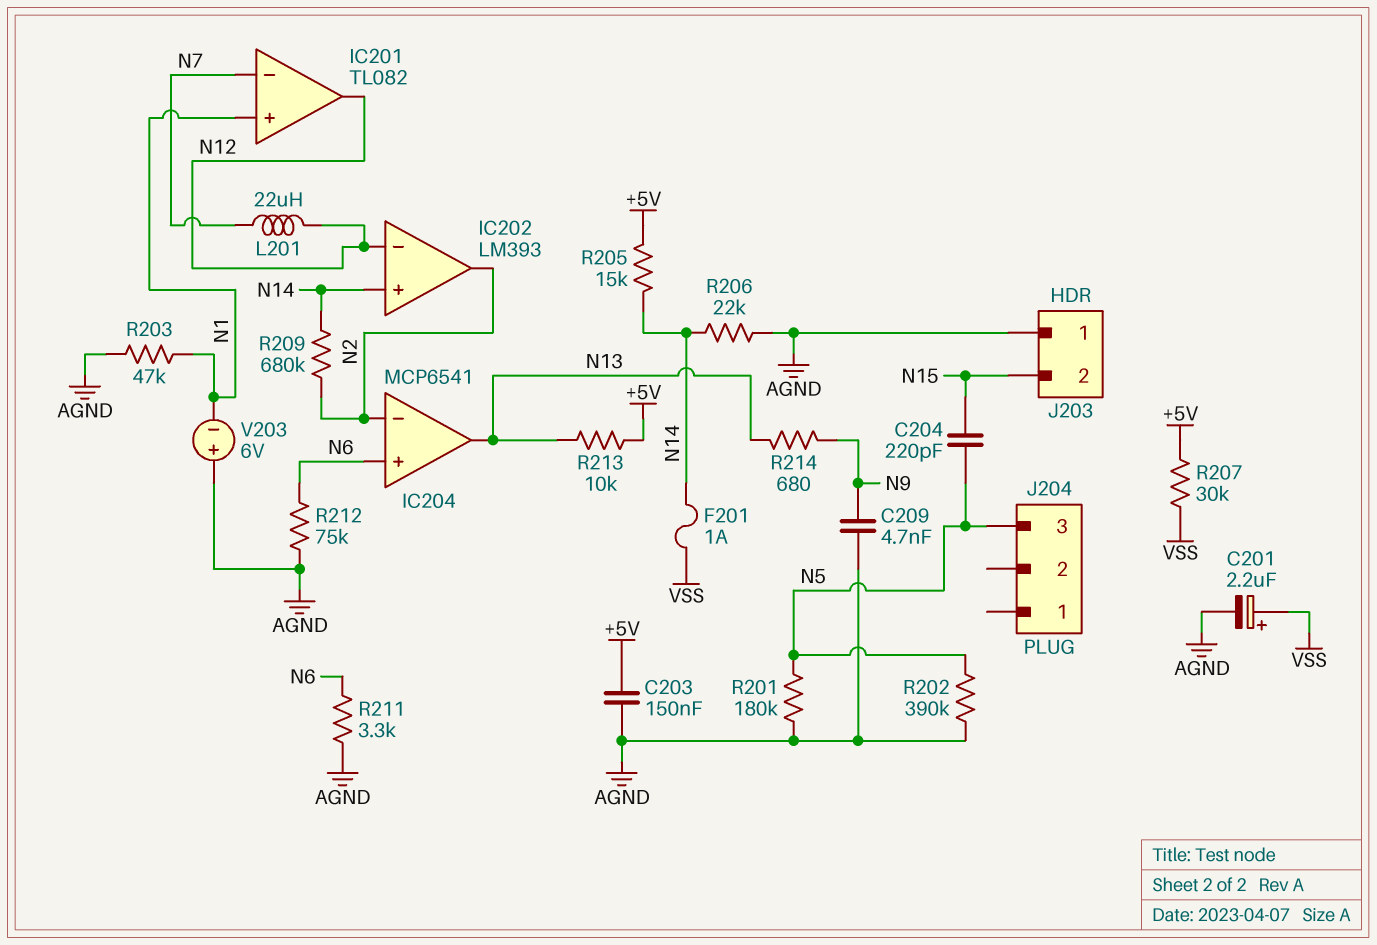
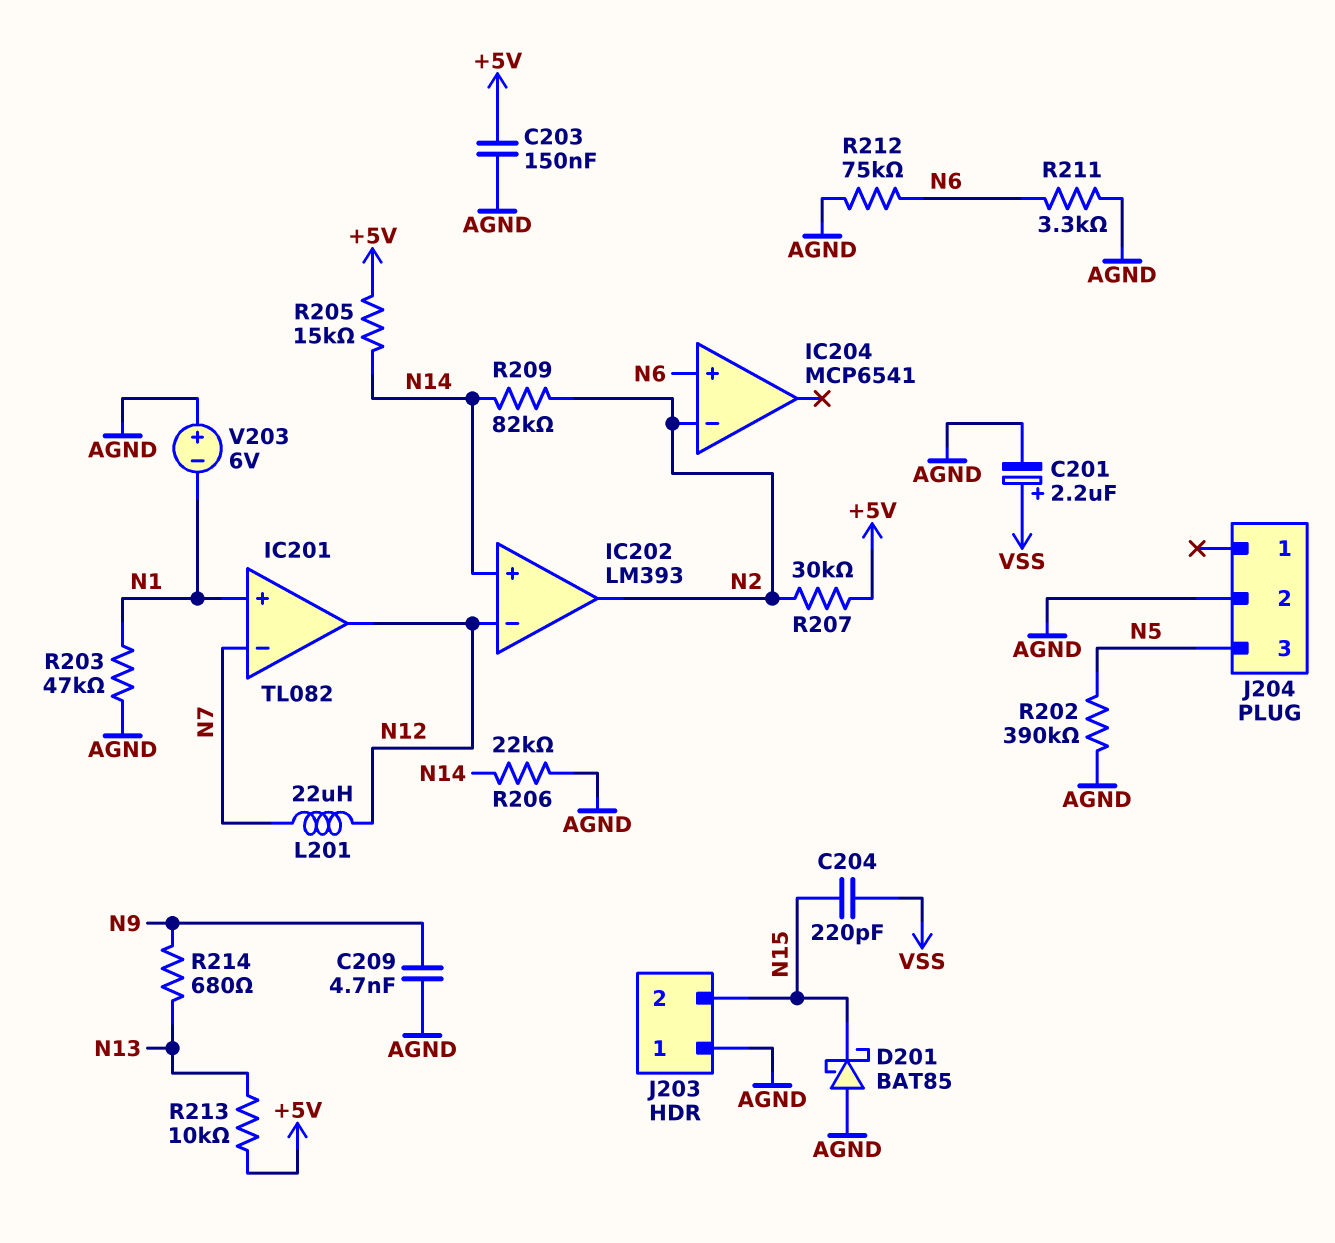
C204: 220pF (N5, N15) -> 220pF (N15, VSS)
D201: none -> schottky BAT85 (A AGND, K N15)
F201: 1A (N14, VSS) -> none
IC204 pin out: N13 -> none
J204 pin 2: none -> AGND
R201: 180k (AGND, N5) -> none
R207: 30k (+5V, VSS) -> 30k (+5V, N2)
R209: 680k (N2, N14) -> 82k (N2, N14)

